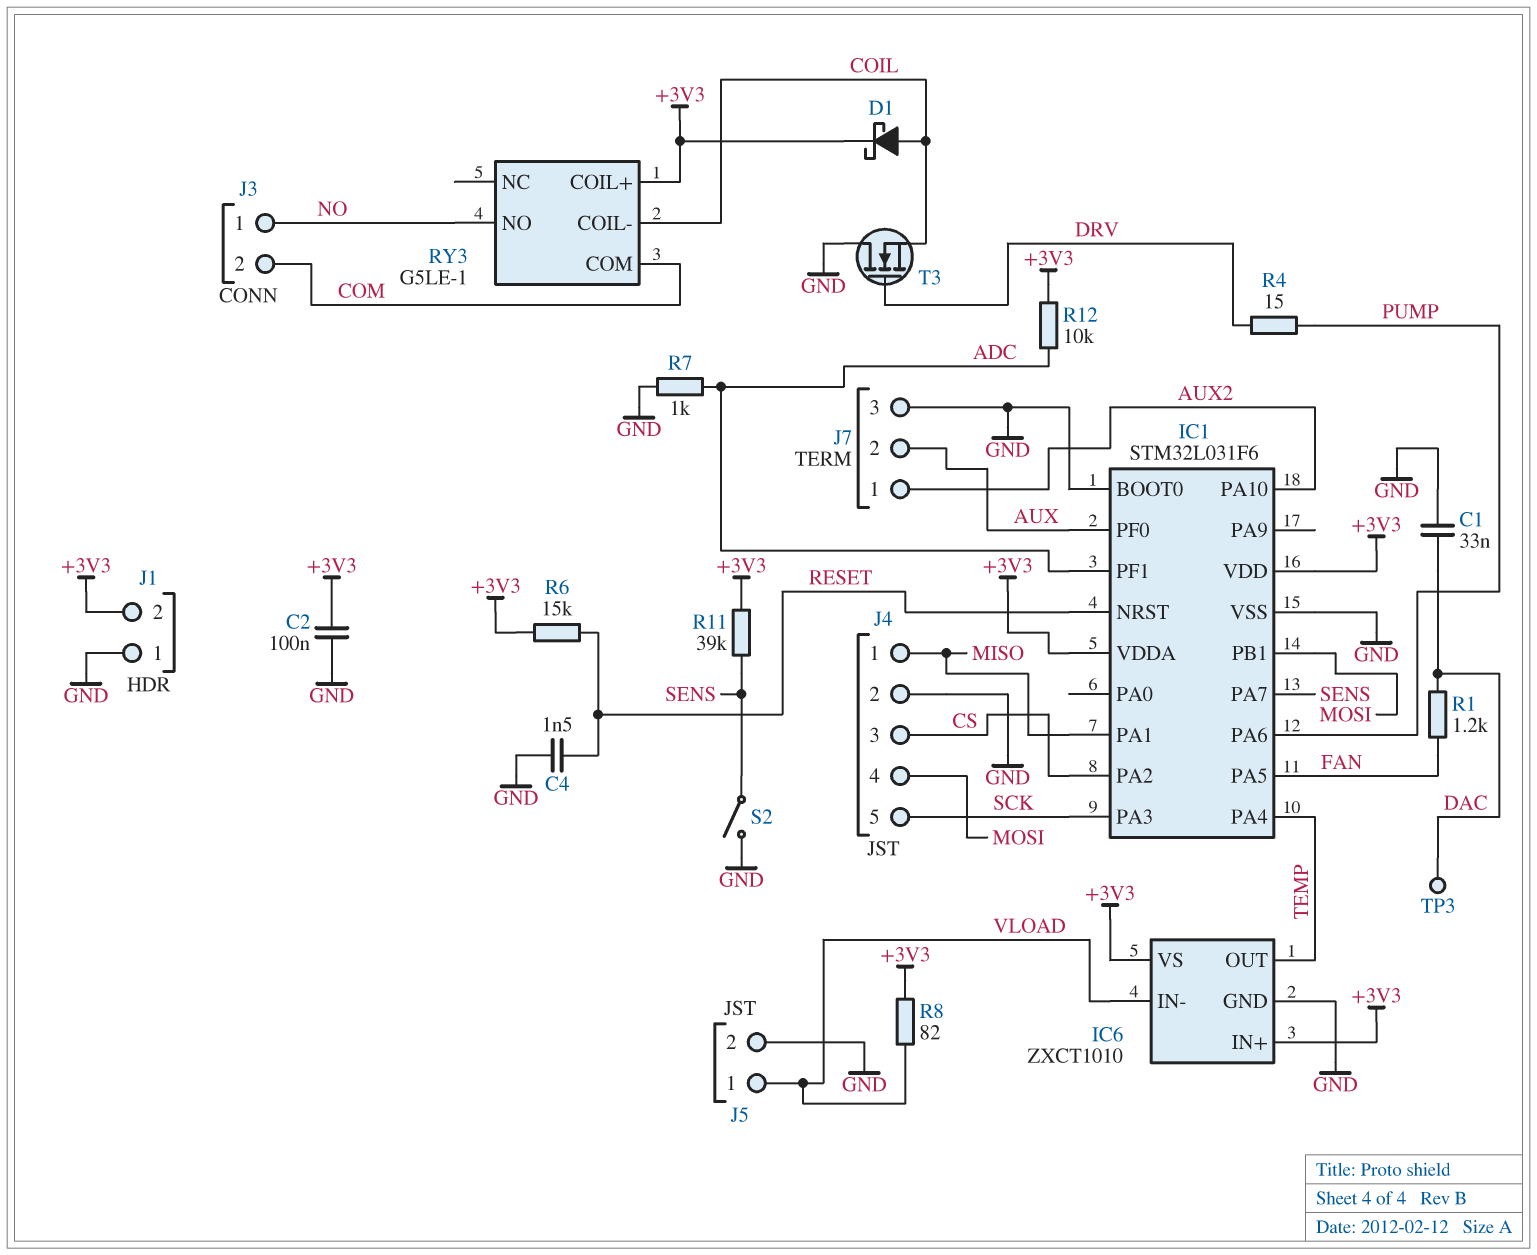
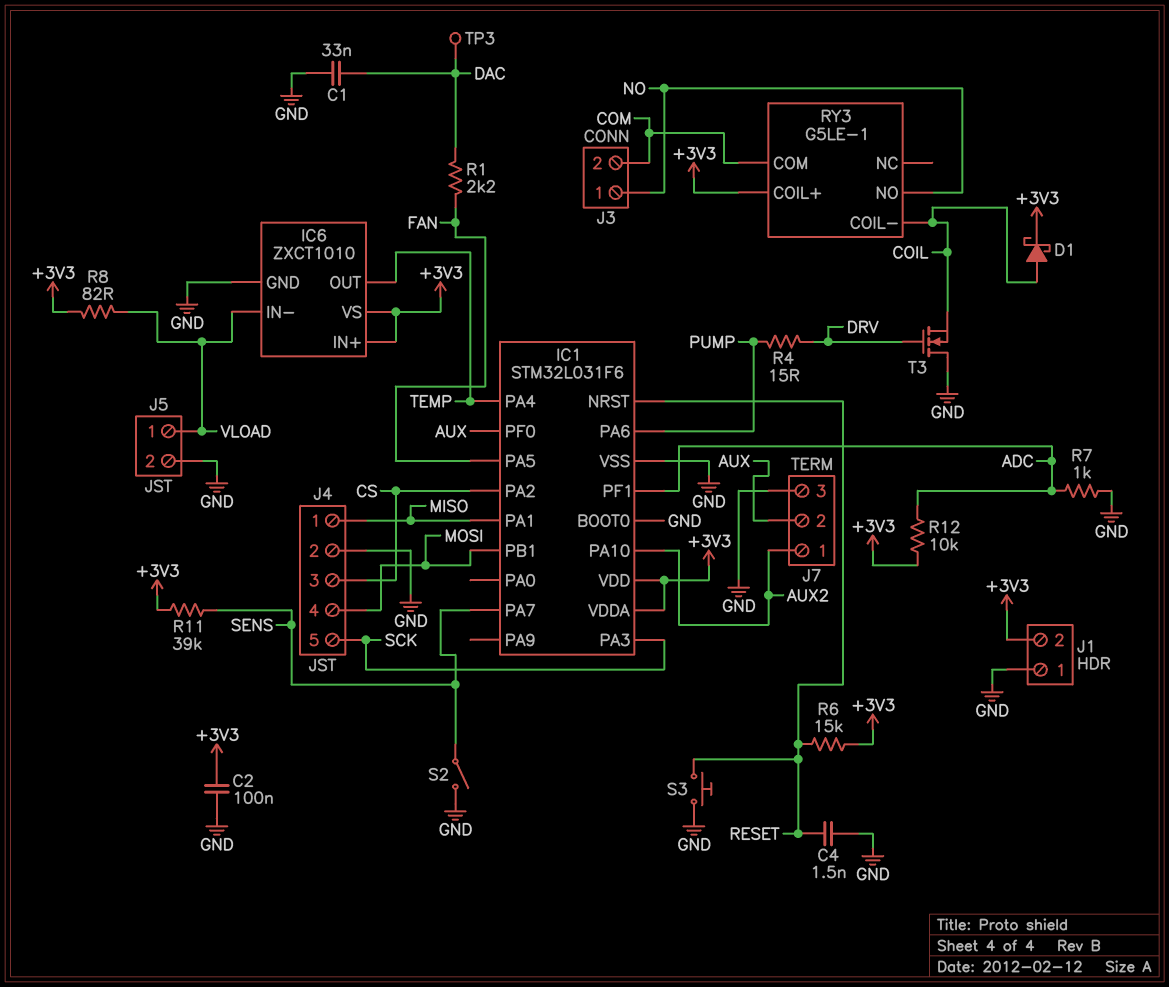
R1: 1.2k (DAC, FAN) -> 2.2k (DAC, FAN)
S3: none -> button (GND, RESET)

